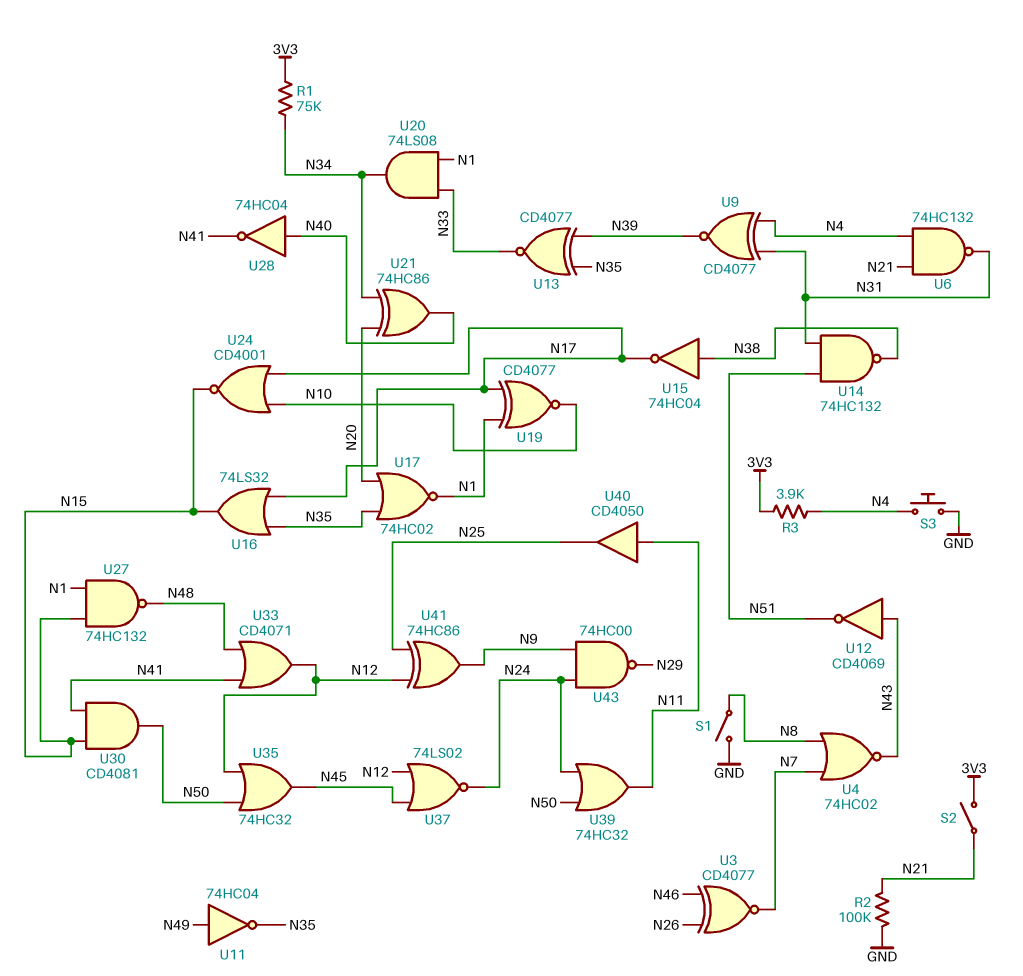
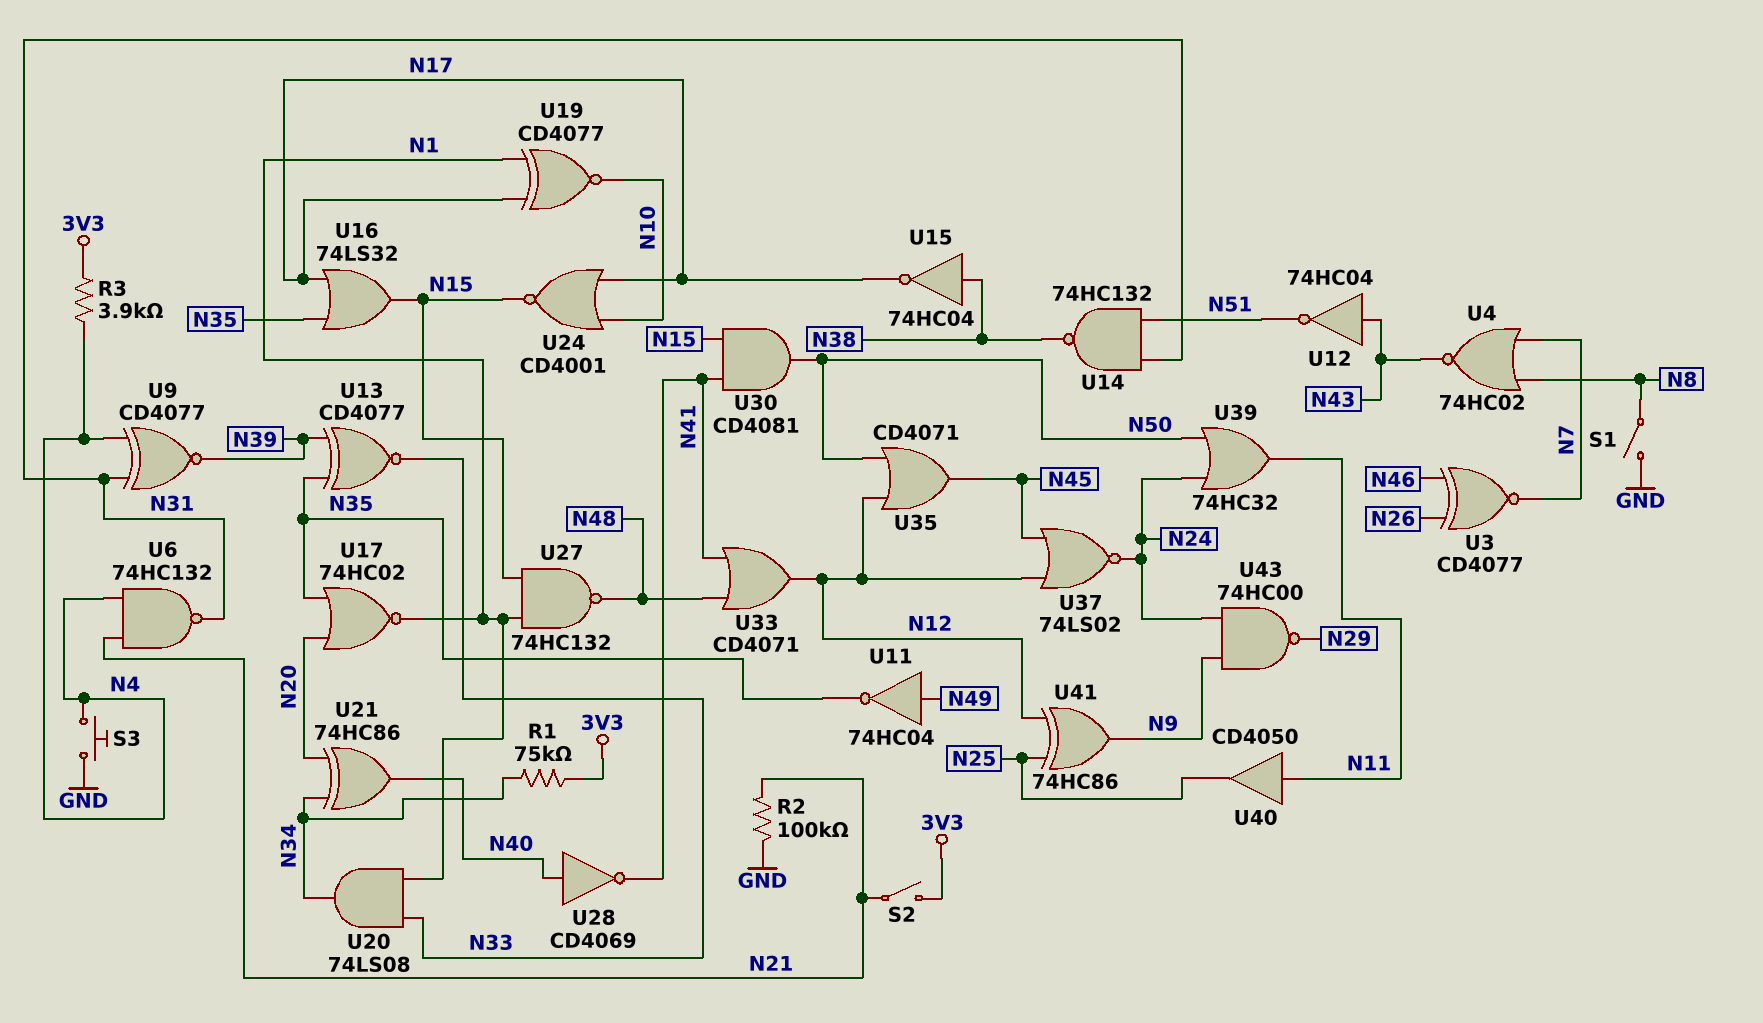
U12: NOT CD4069 (in N43, out N51) -> NOT 74HC04 (in N43, out N51)
U28: NOT 74HC04 (in N40, out N41) -> NOT CD4069 (in N40, out N41)
U35: OR 74HC32 (in N12, in N50, out N45) -> OR CD4071 (in N12, in N50, out N45)

